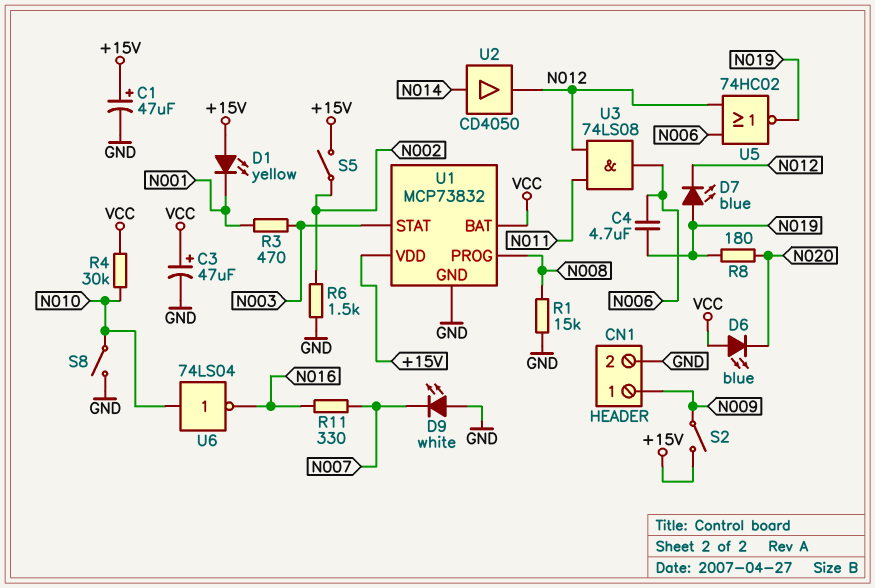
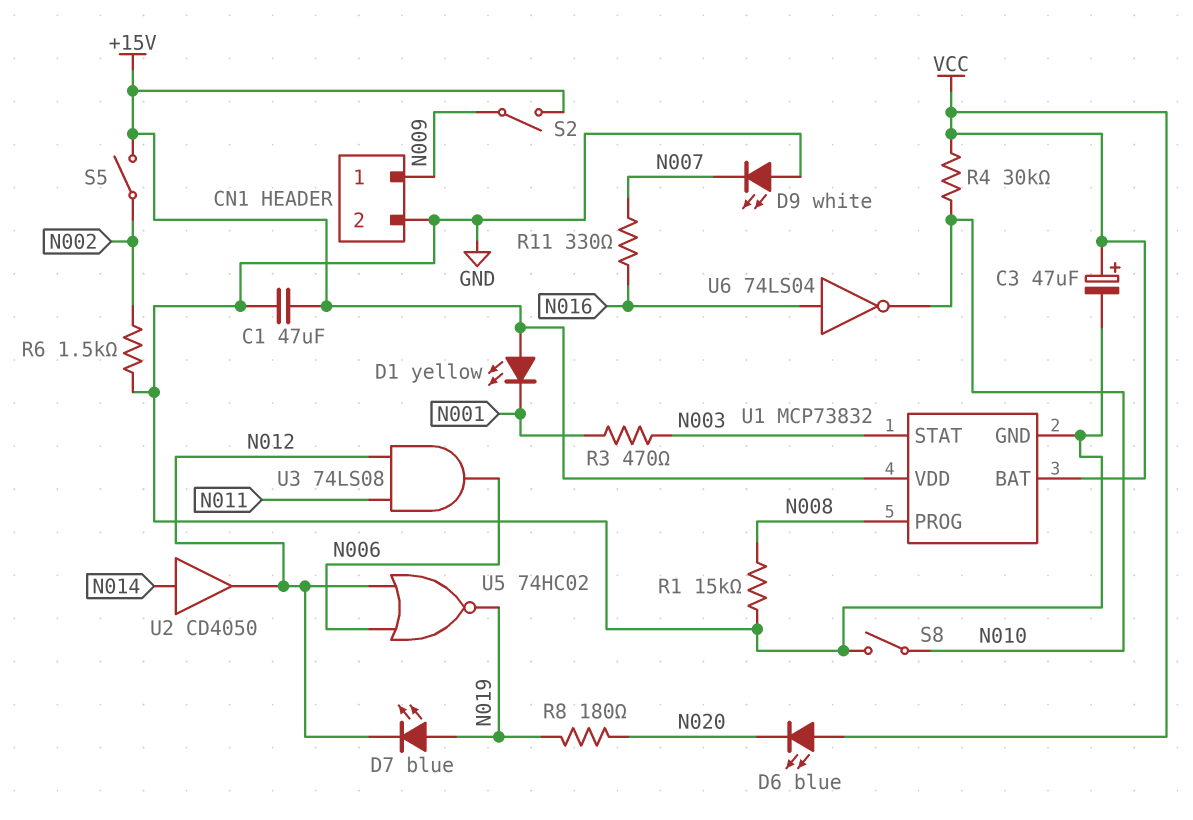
C1: 47uF (plus +15V, minus GND) -> 47uF (+15V, GND)
C4: 4.7uF (N006, N019) -> none
U6: NOT 74LS04 (in N010, out N016) -> NOT 74LS04 (in N016, out N010)

